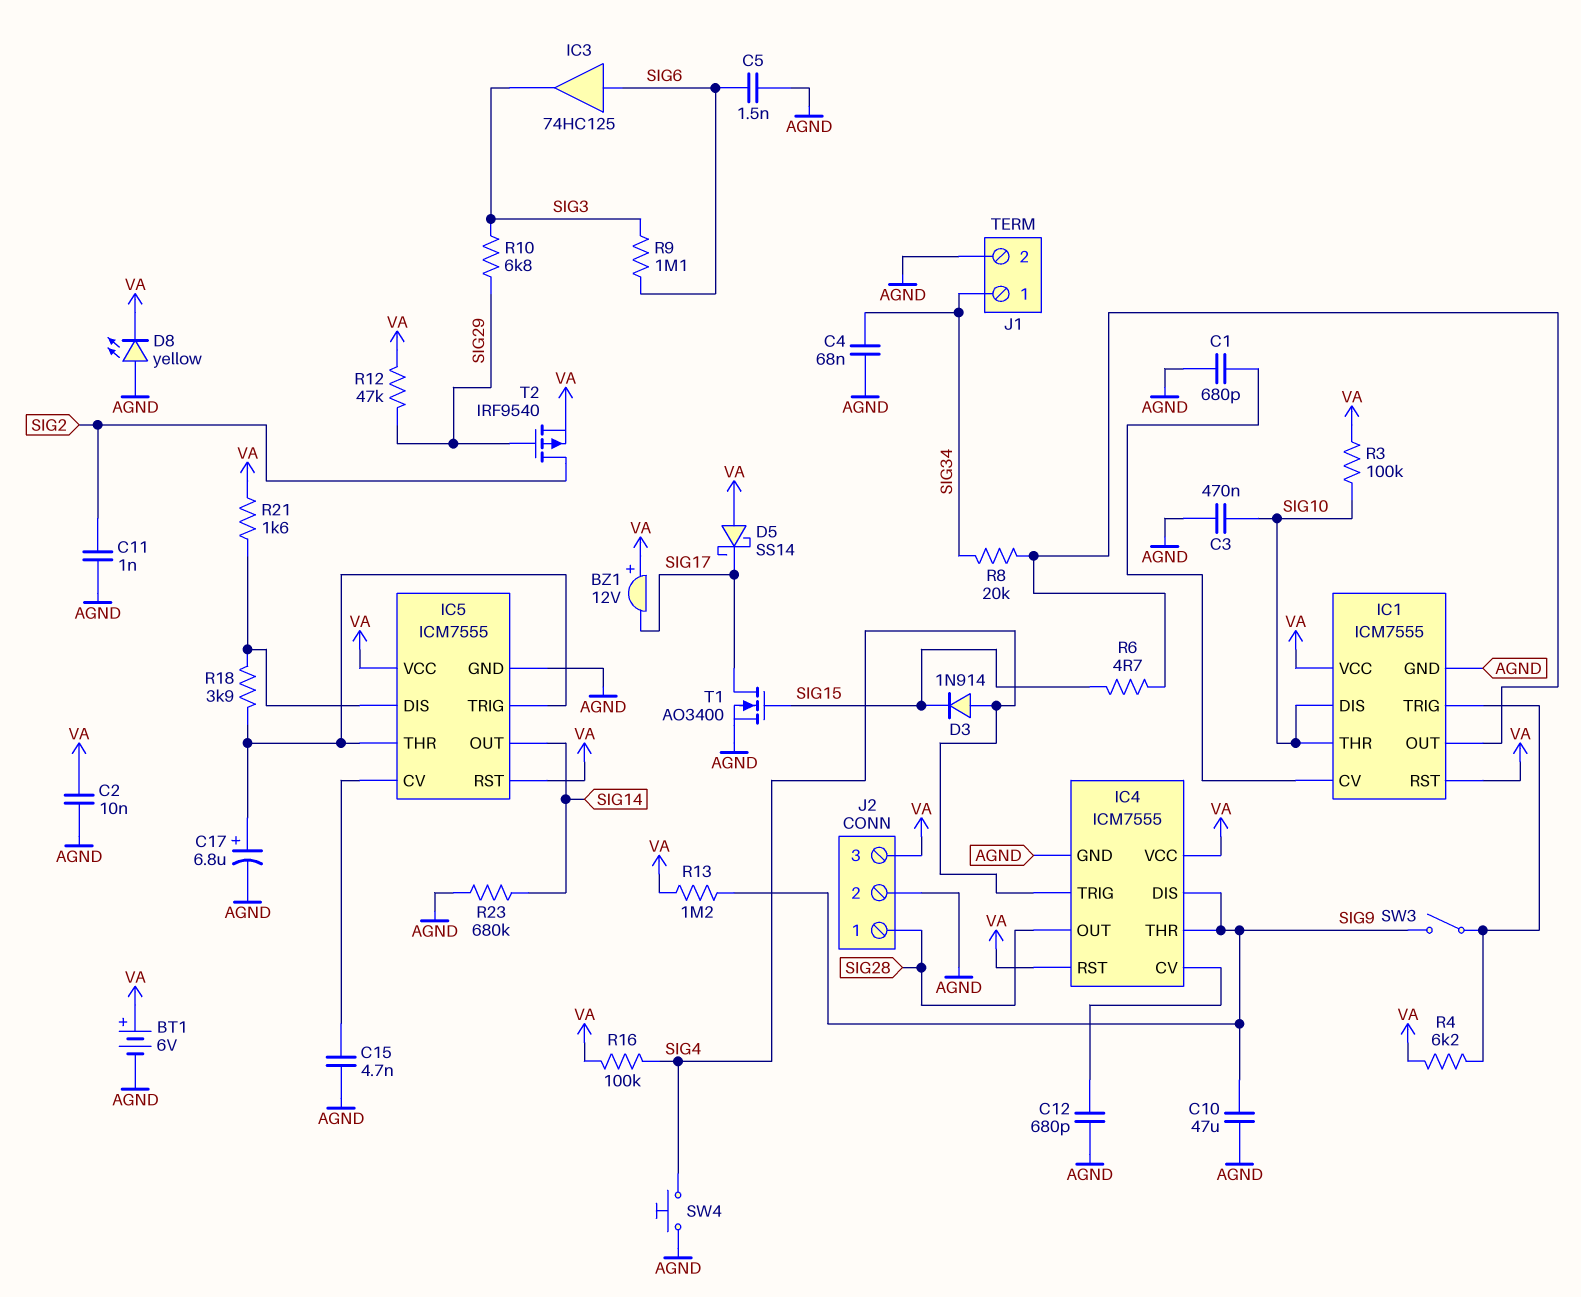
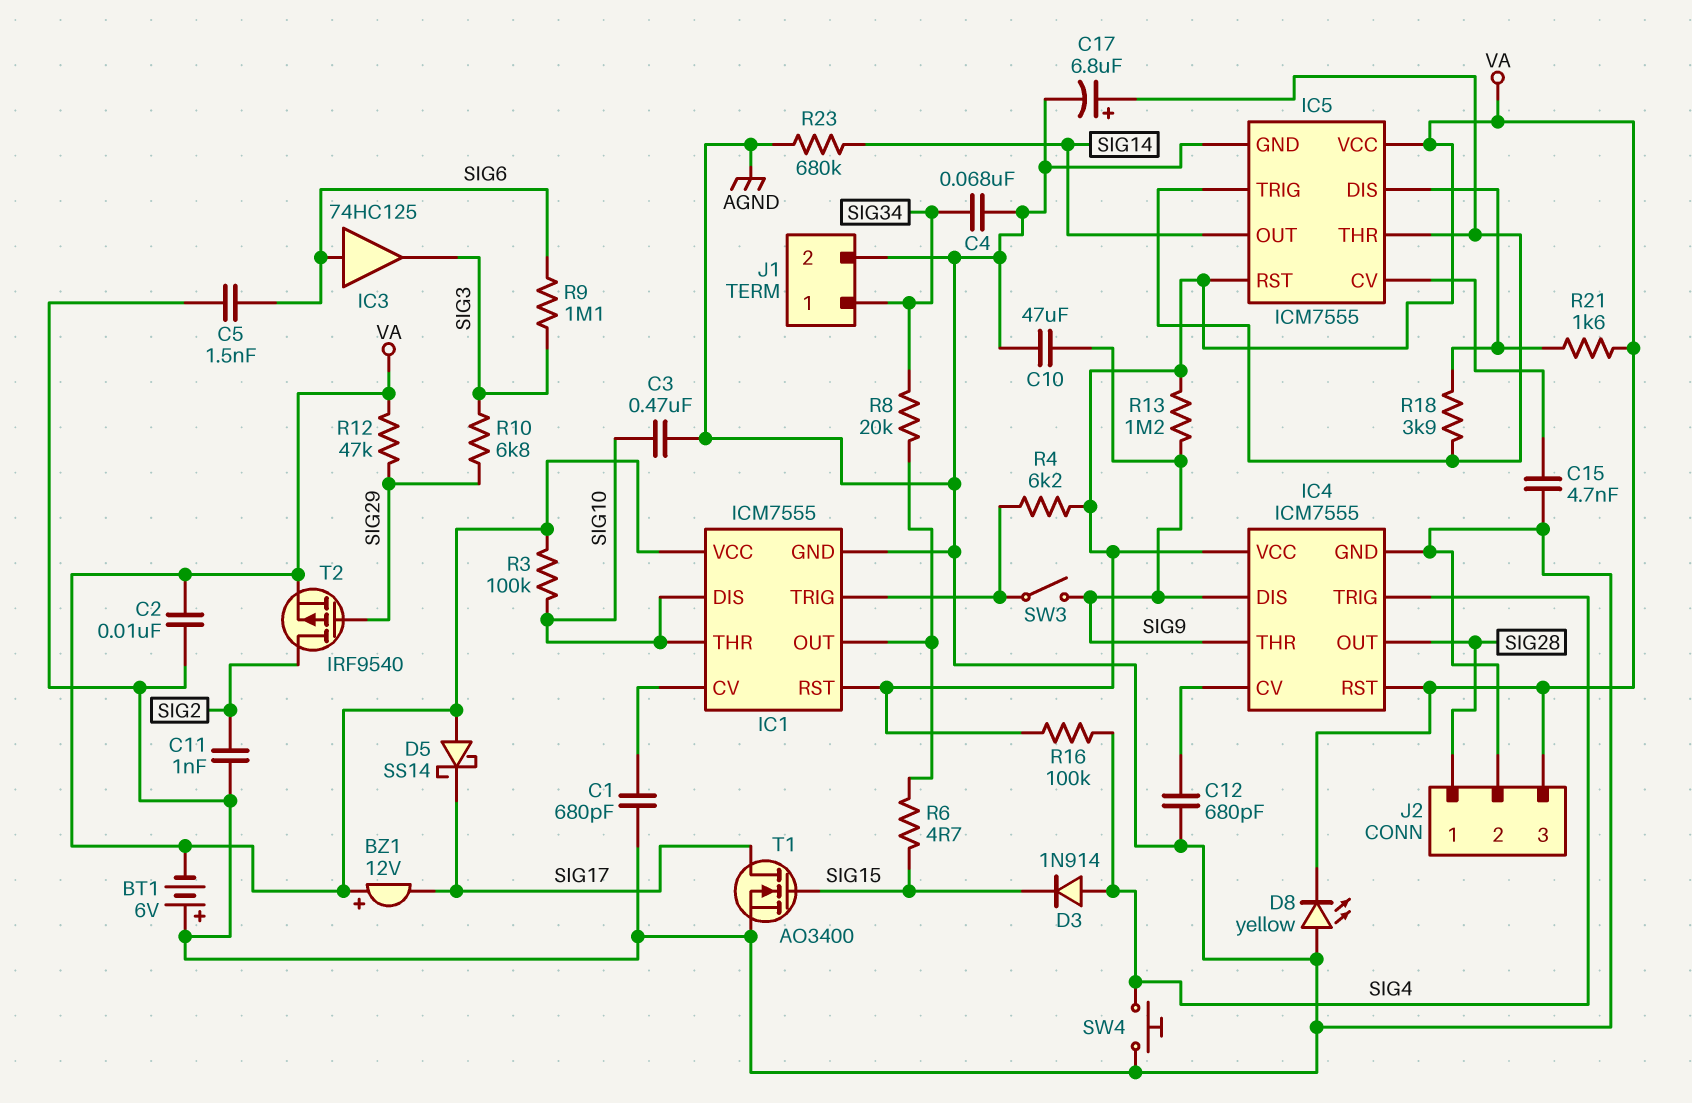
BT1: 6V (plus VA, minus AGND) -> 6V (plus AGND, minus VA)

